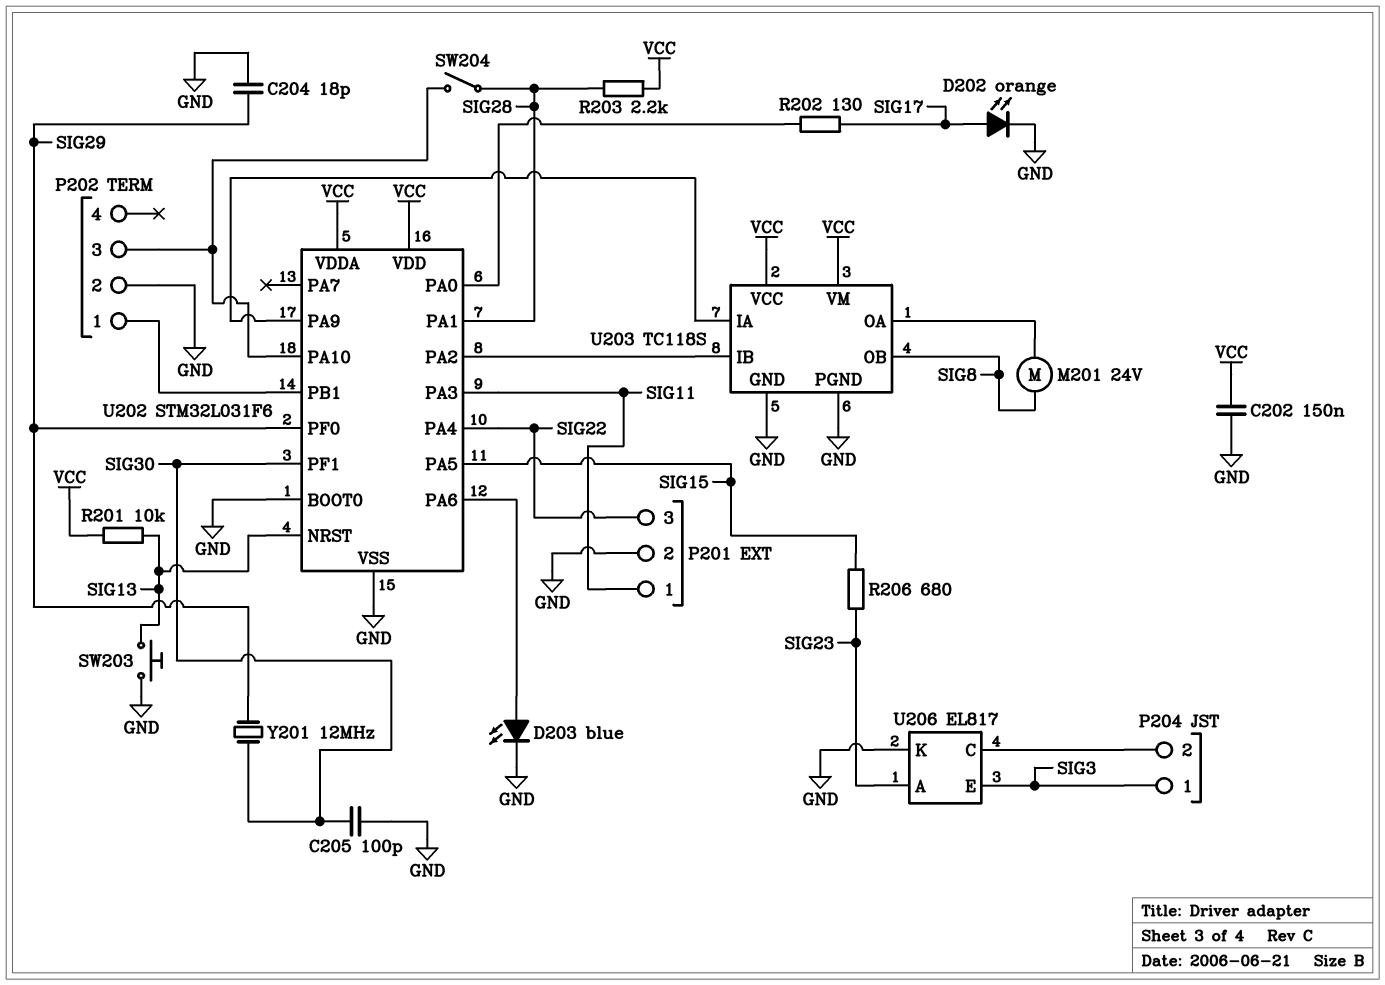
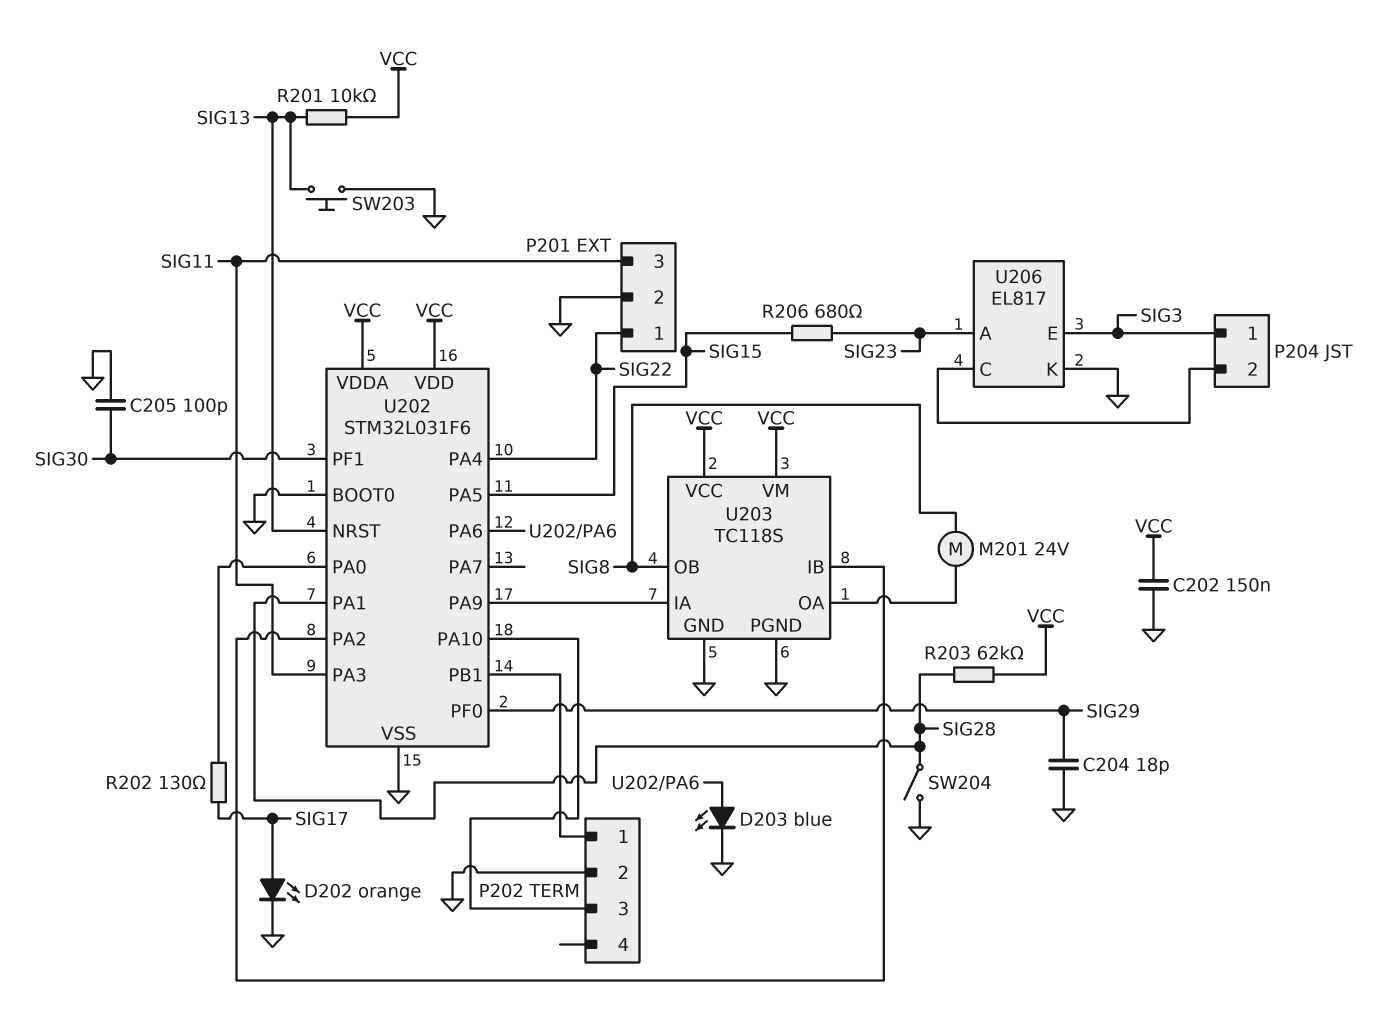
P201 pin 1: SIG11 -> SIG22
P201 pin 3: SIG22 -> SIG11
R203: 2.2k (SIG28, VCC) -> 62k (SIG28, VCC)
SW204: switch (P202/3, SIG28) -> switch (GND, SIG28)
Y201: 12MHz (SIG29, SIG30) -> none

